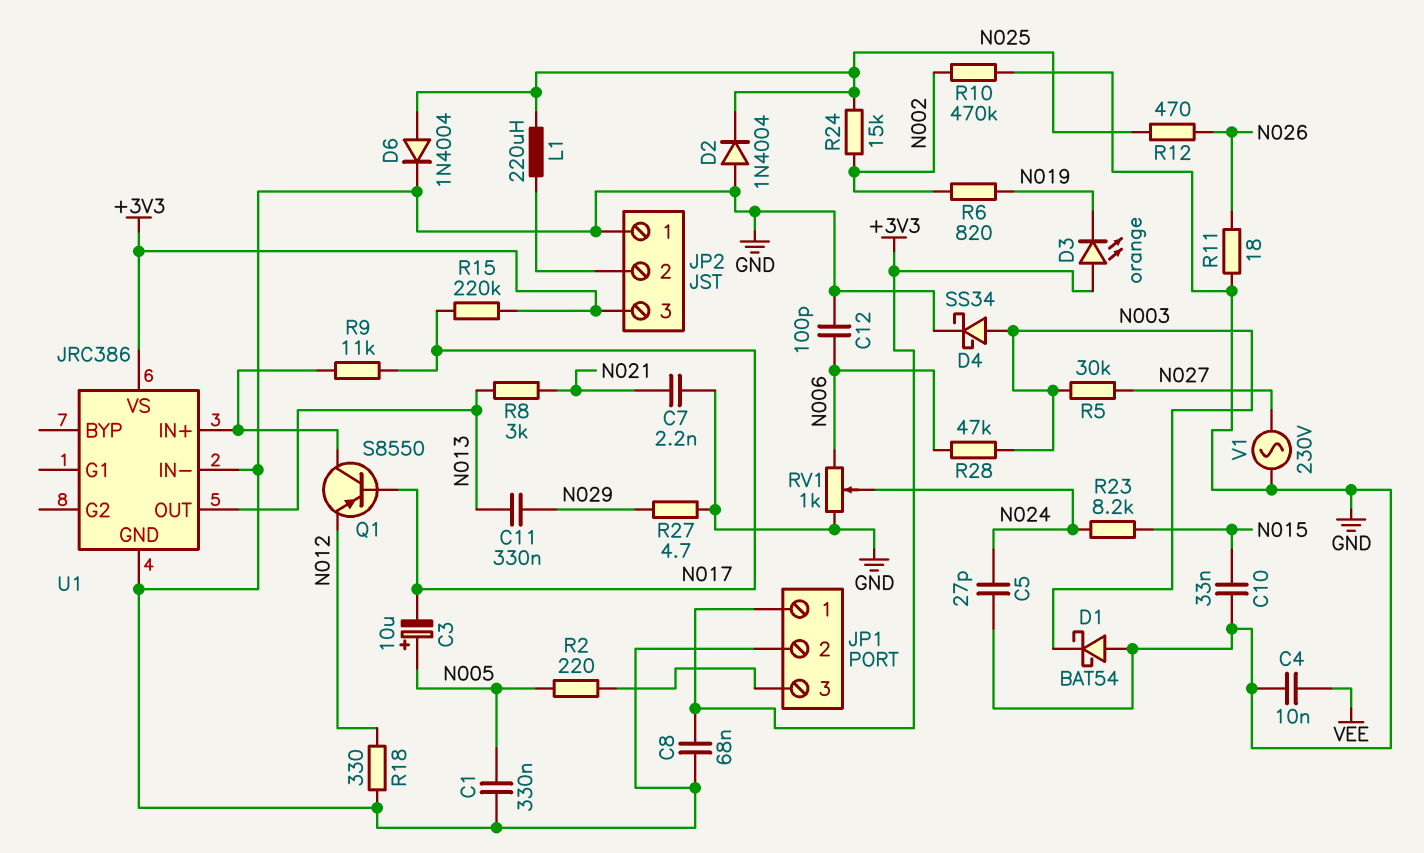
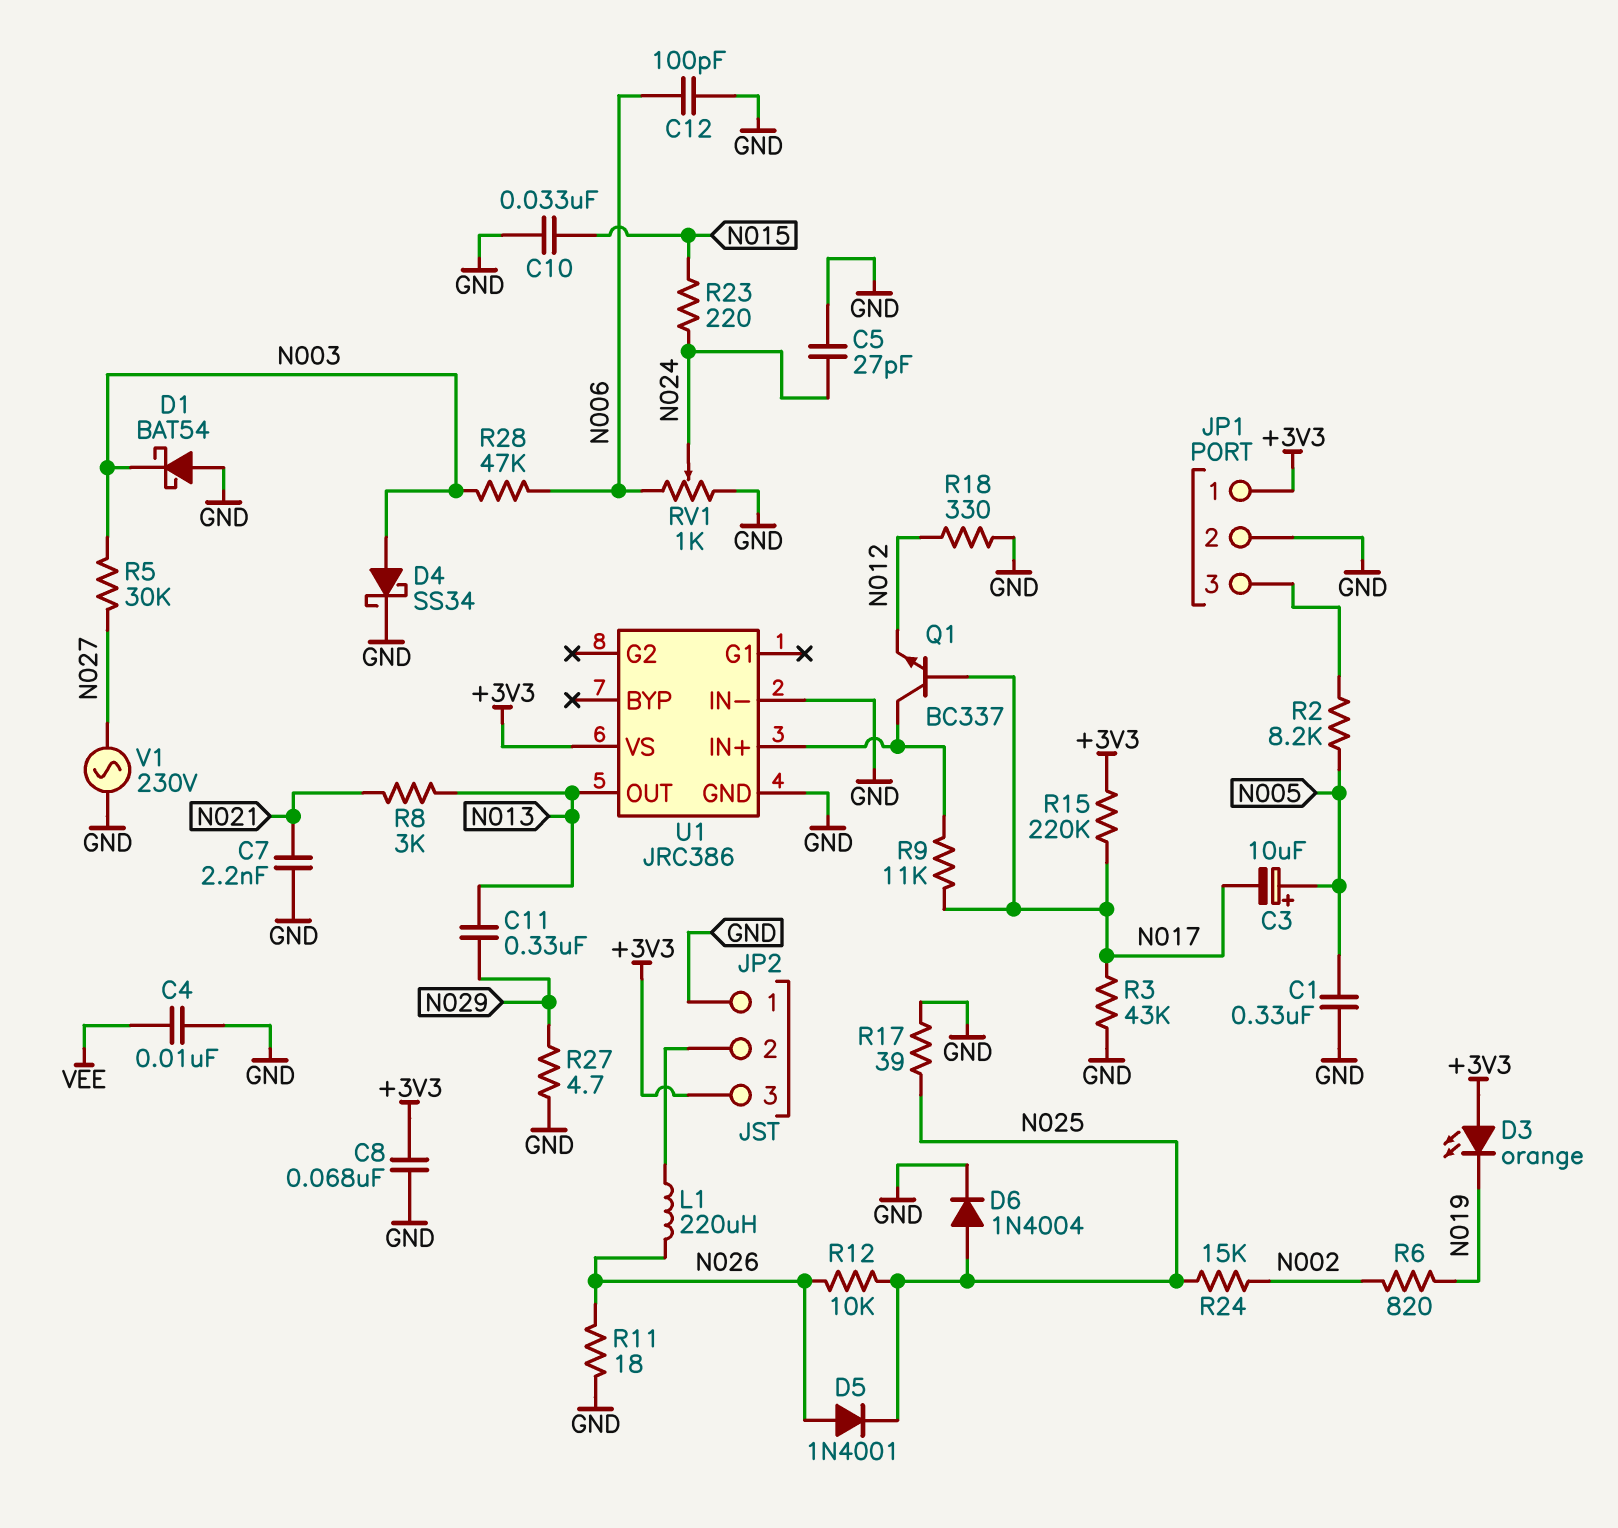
D2: diode 1N4004 (A GND, K N025) -> none
D5: none -> diode 1N4001 (A N026, K N025)
L1: 220uH (JP2/2, N025) -> 220uH (JP2/2, N026)
Q1: PNP S8550 (B N017, C U1/IN+, E N012) -> NPN BC337 (B N017, C U1/IN+, E N012)
R2: 220 (JP1/3, N005) -> 8.2k (JP1/3, N005)
R3: none -> 43k (GND, N017)
R10: 470k (GND, N002) -> none
R12: 470 (N025, N026) -> 10k (N025, N026)
R17: none -> 39 (GND, N025)
R23: 8.2k (N015, N024) -> 220 (N015, N024)

